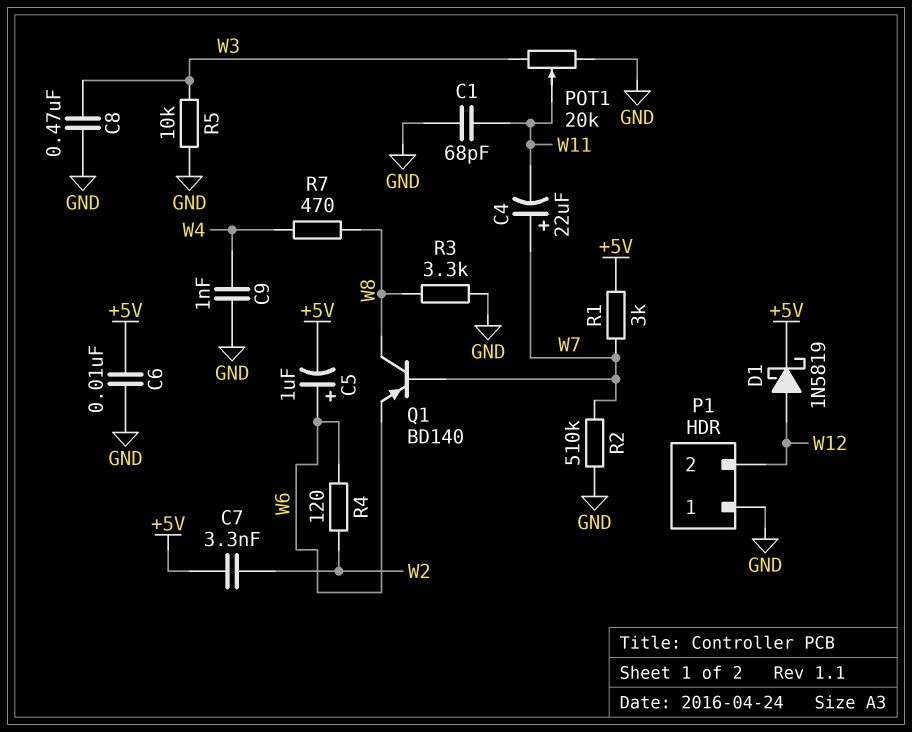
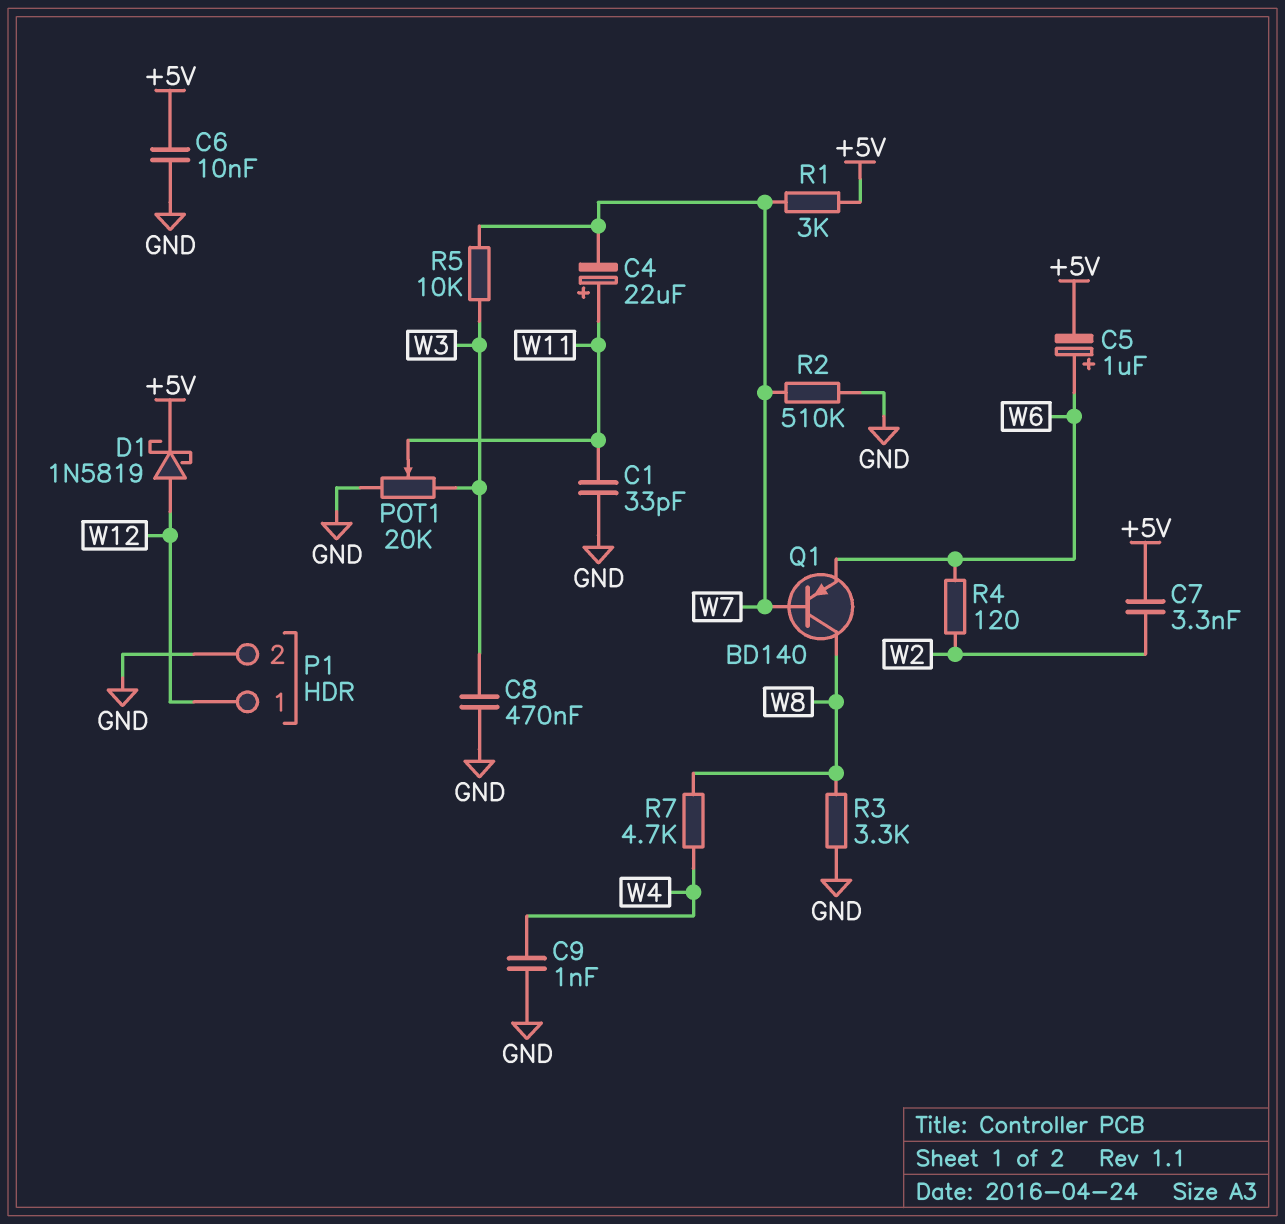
C1: 68pF (GND, W11) -> 33pF (GND, W11)
C4: 22uF (plus W7, minus W11) -> 22uF (plus W11, minus W7)
P1 pin 1: GND -> W12
P1 pin 2: W12 -> GND
R5: 10k (GND, W3) -> 10k (W3, W7)
R7: 470 (W4, W8) -> 4.7k (W4, W8)

